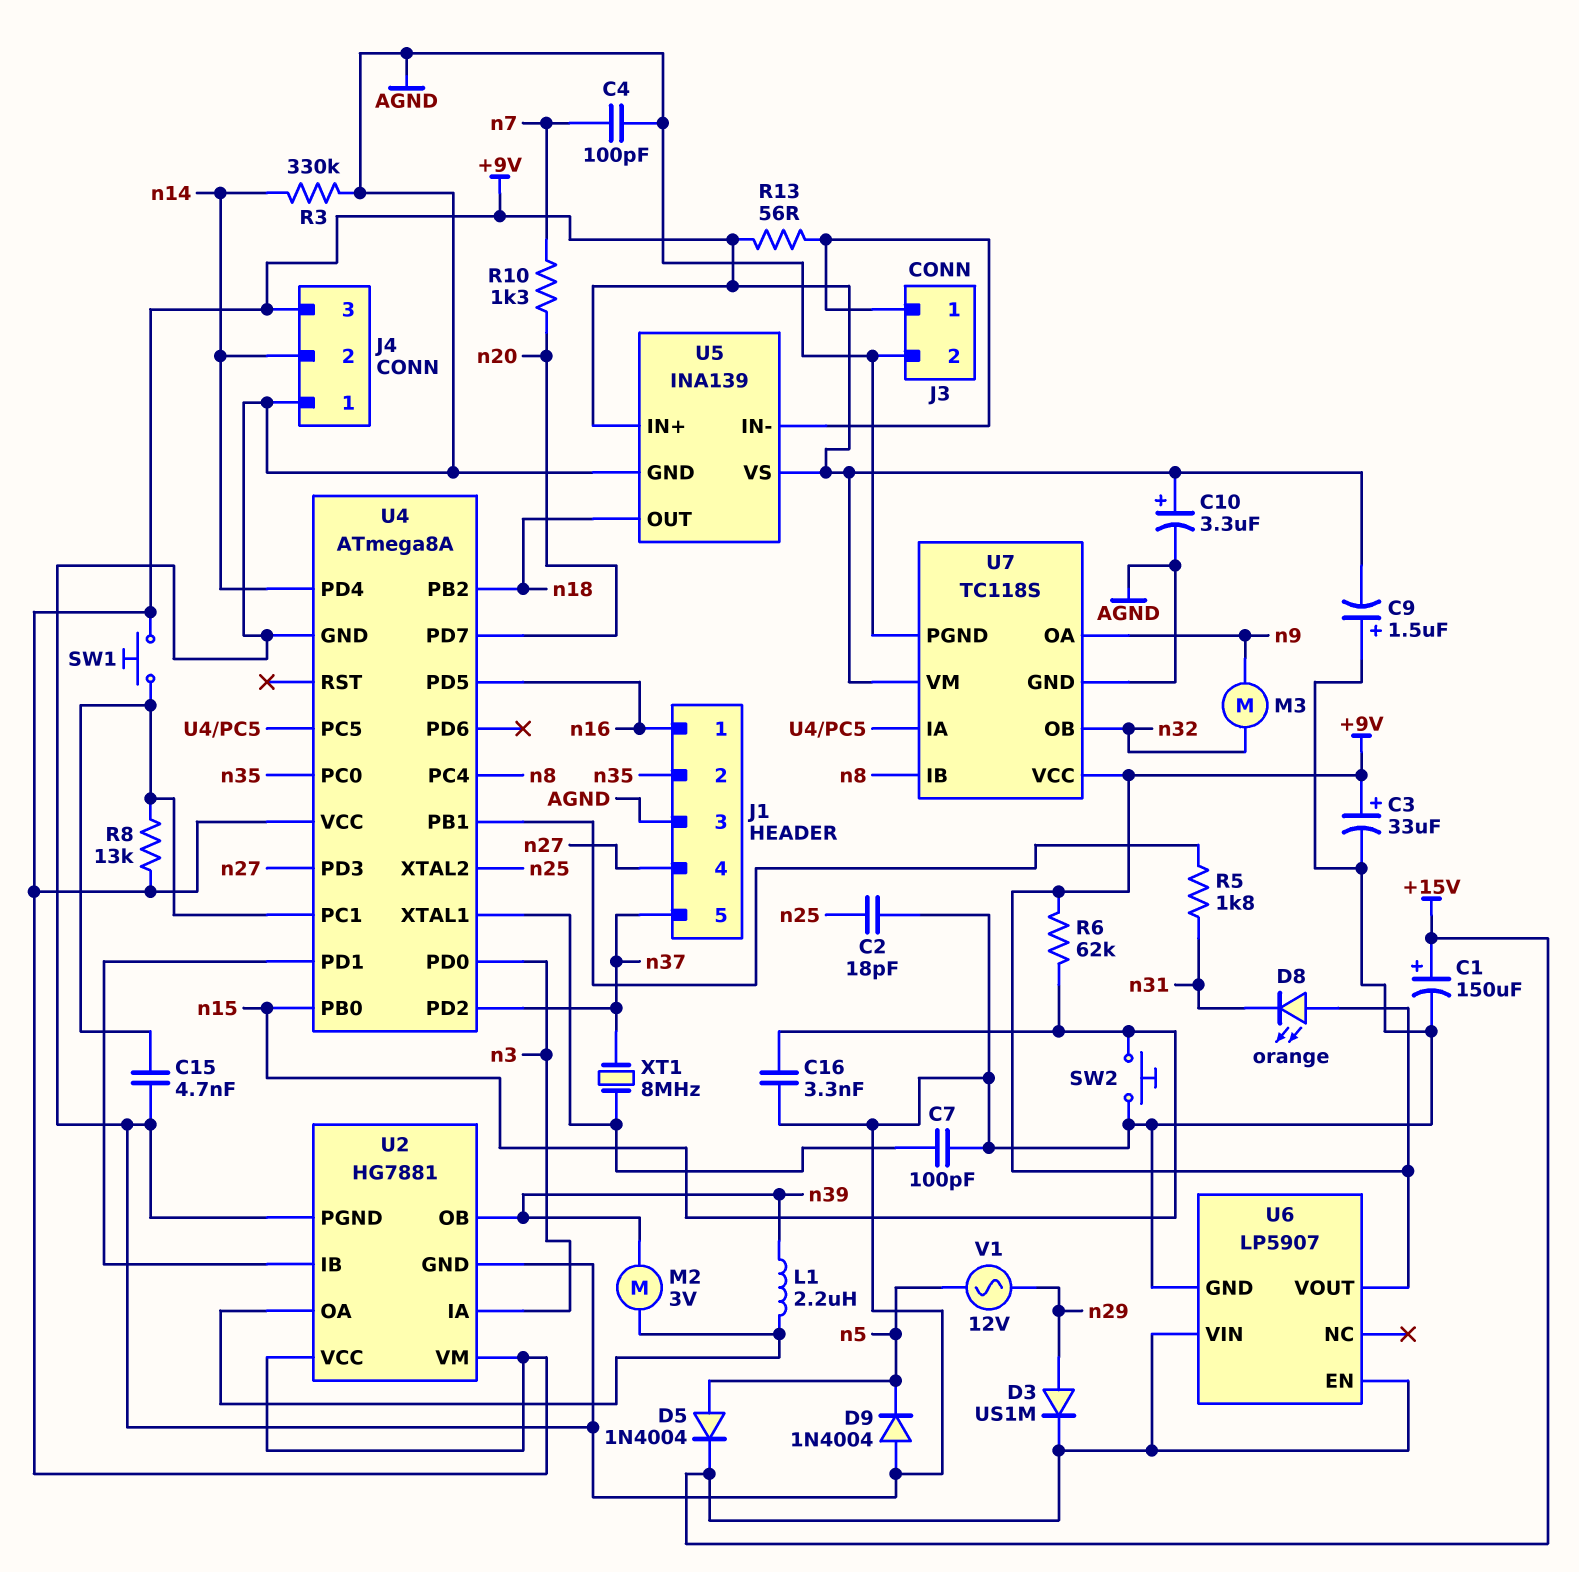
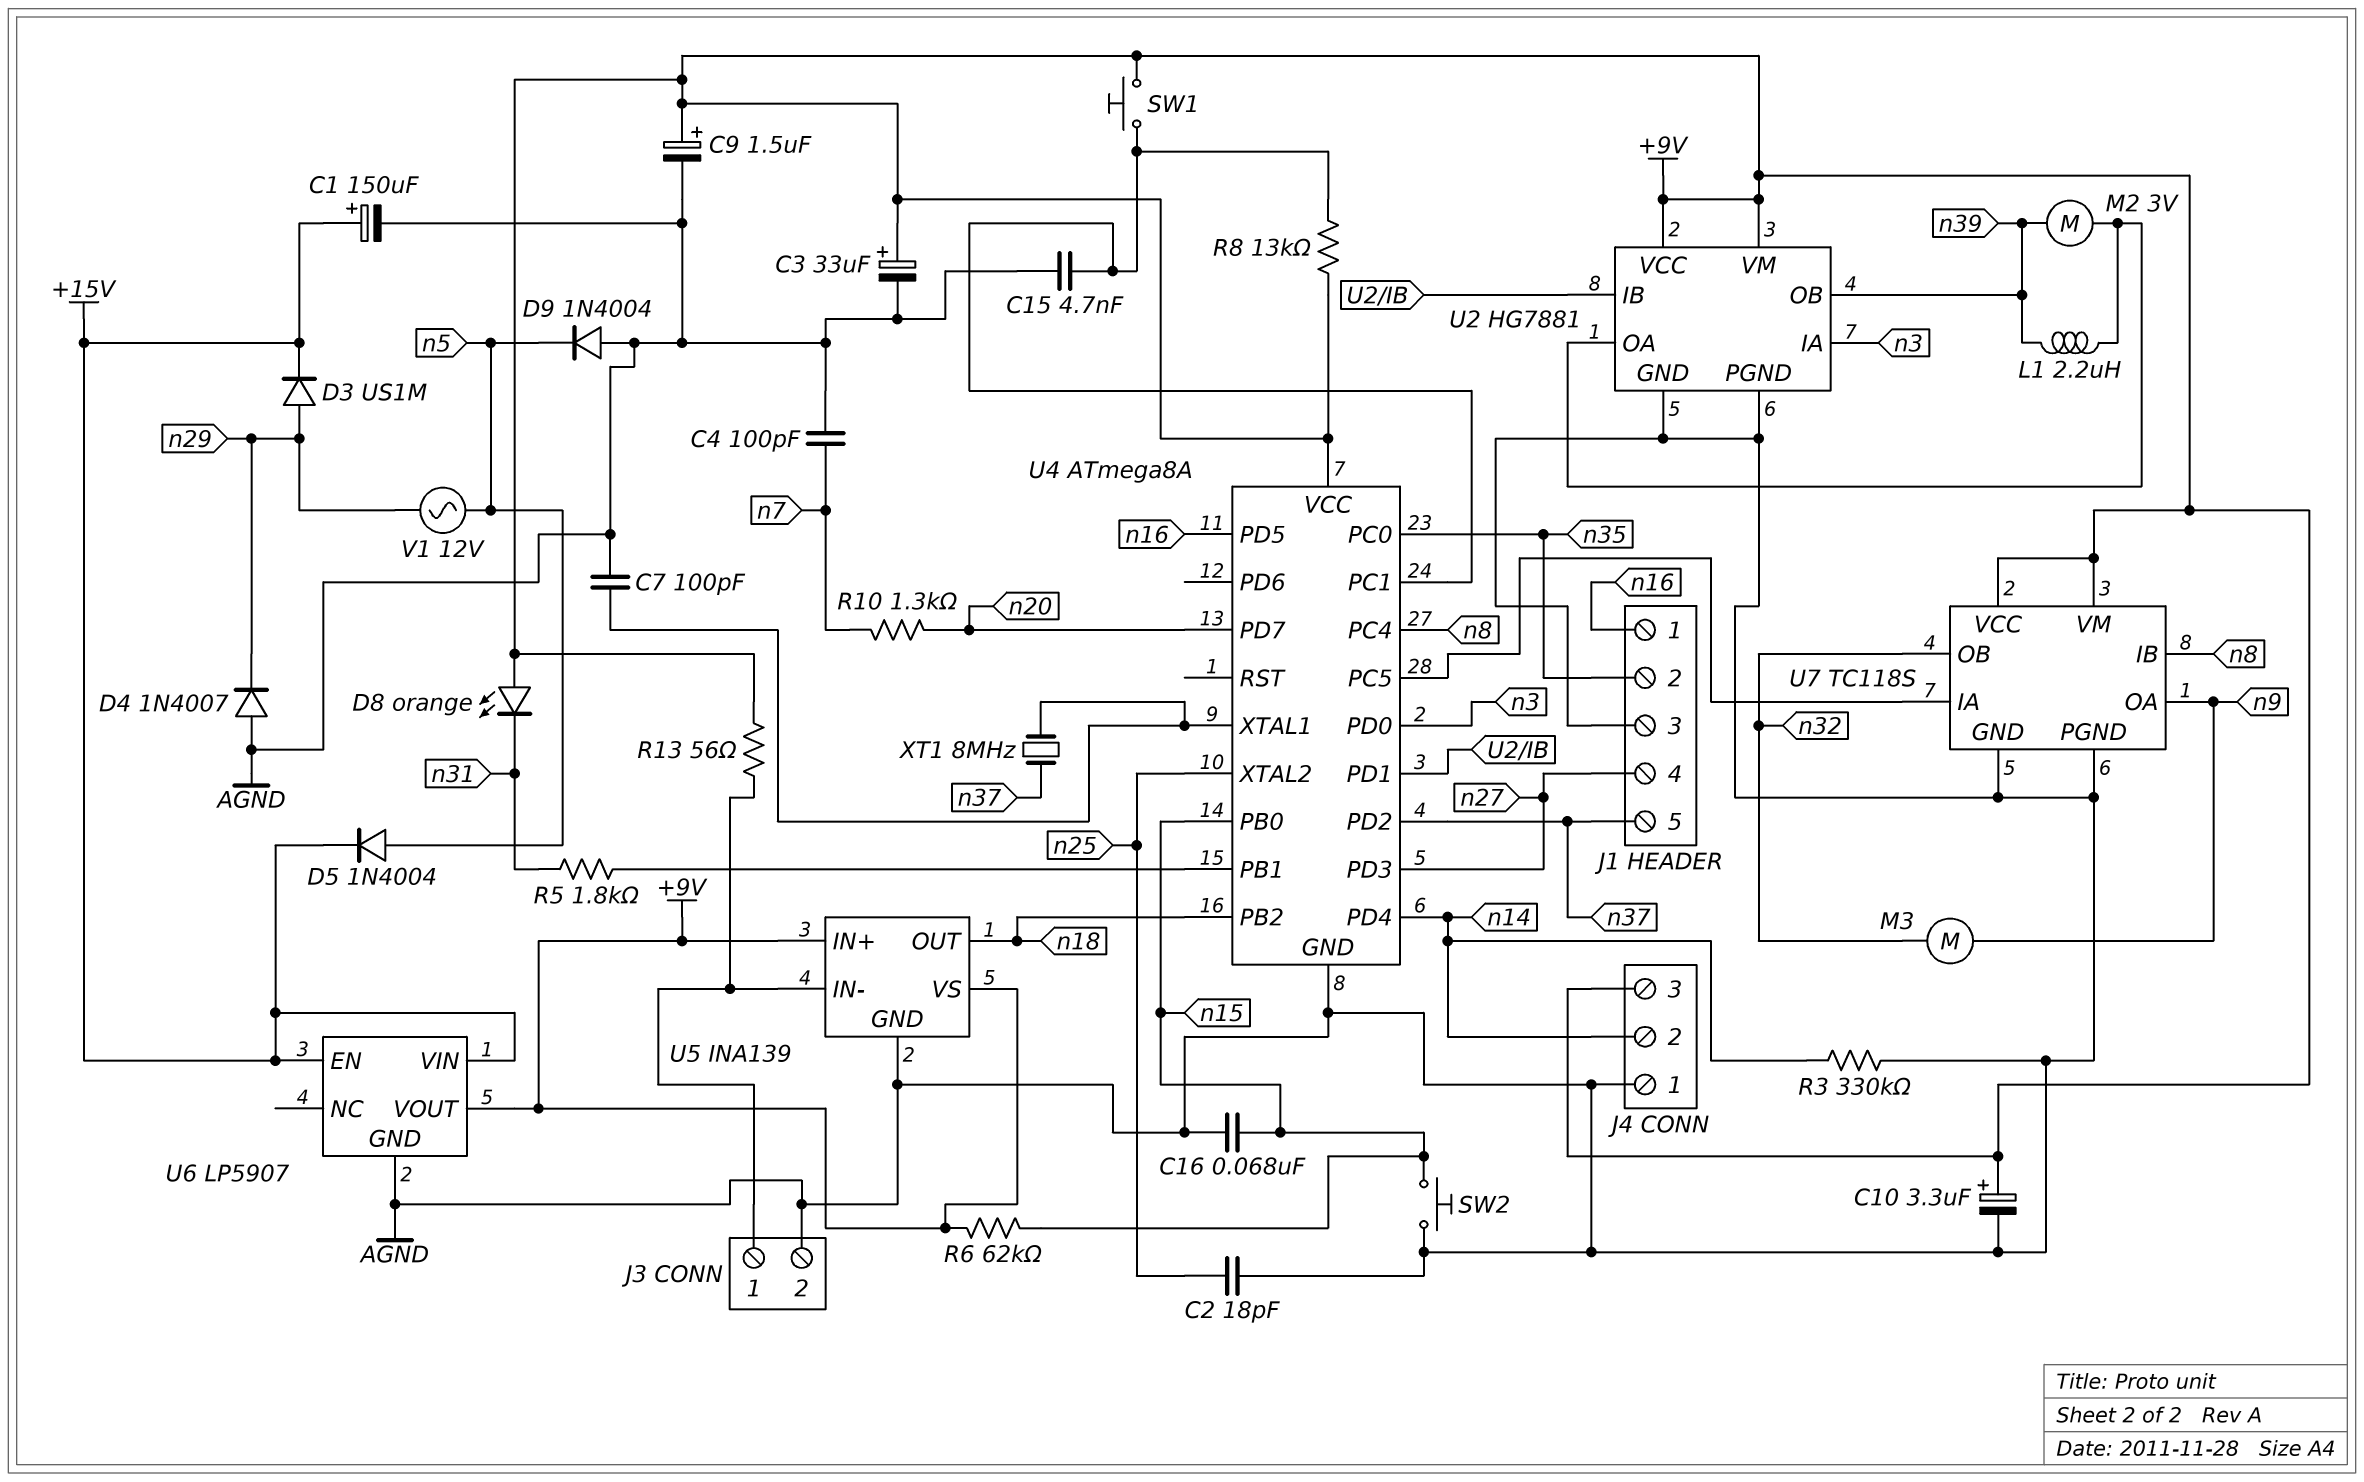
C9: 1.5uF (plus AGND, minus +9V) -> 1.5uF (plus +9V, minus AGND)
C16: 3.3nF (AGND, n15) -> 68nF (AGND, n15)
D4: none -> diode 1N4007 (A AGND, K n29)

